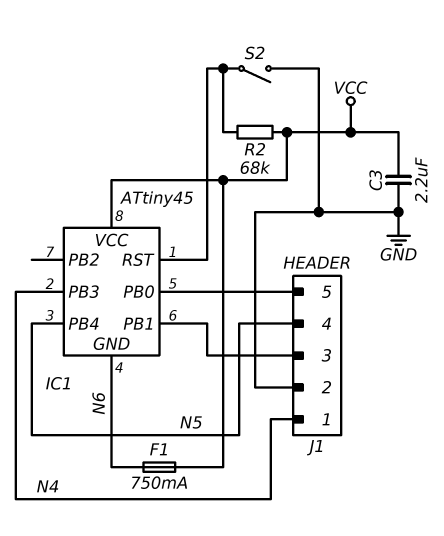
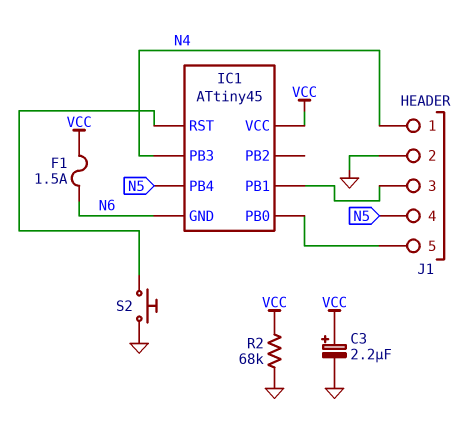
C3: 2.2uF (GND, VCC) -> 2.2uF (plus VCC, minus GND)
F1: 750mA (N6, VCC) -> 1.5A (N6, VCC)
R2: 68k (IC1/RST, VCC) -> 68k (GND, VCC)
S2: switch (GND, IC1/RST) -> button (GND, IC1/RST)

